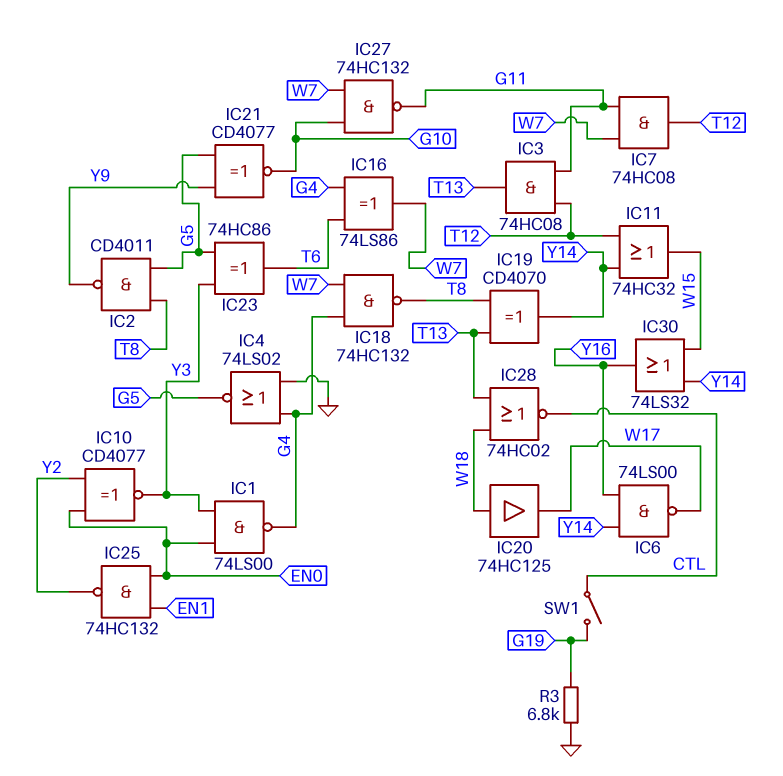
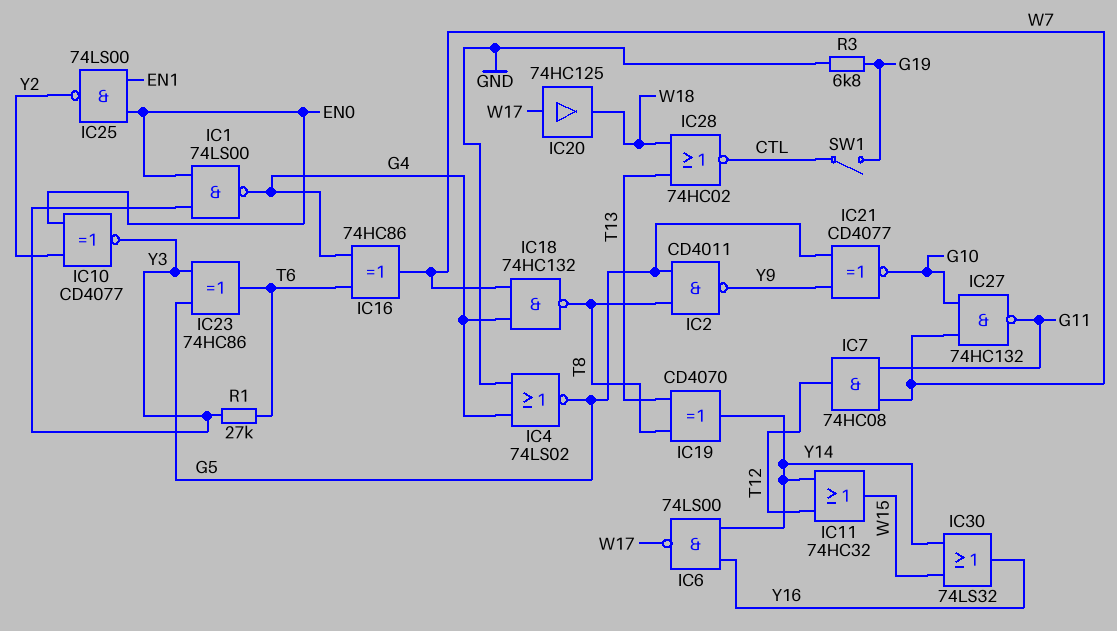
IC3: AND 74HC08 (in G11, in T12, out T13) -> none
IC16: XOR 74LS86 (in G4, in T6, out W7) -> XOR 74HC86 (in G4, in T6, out W7)
IC20: buffer 74HC125 (in W18, out W17) -> buffer 74HC125 (in W17, out W18)
IC25: NAND 74HC132 (in EN0, in EN1, out Y2) -> NAND 74LS00 (in EN0, in EN1, out Y2)
R1: none -> 27k (T6, Y3)

